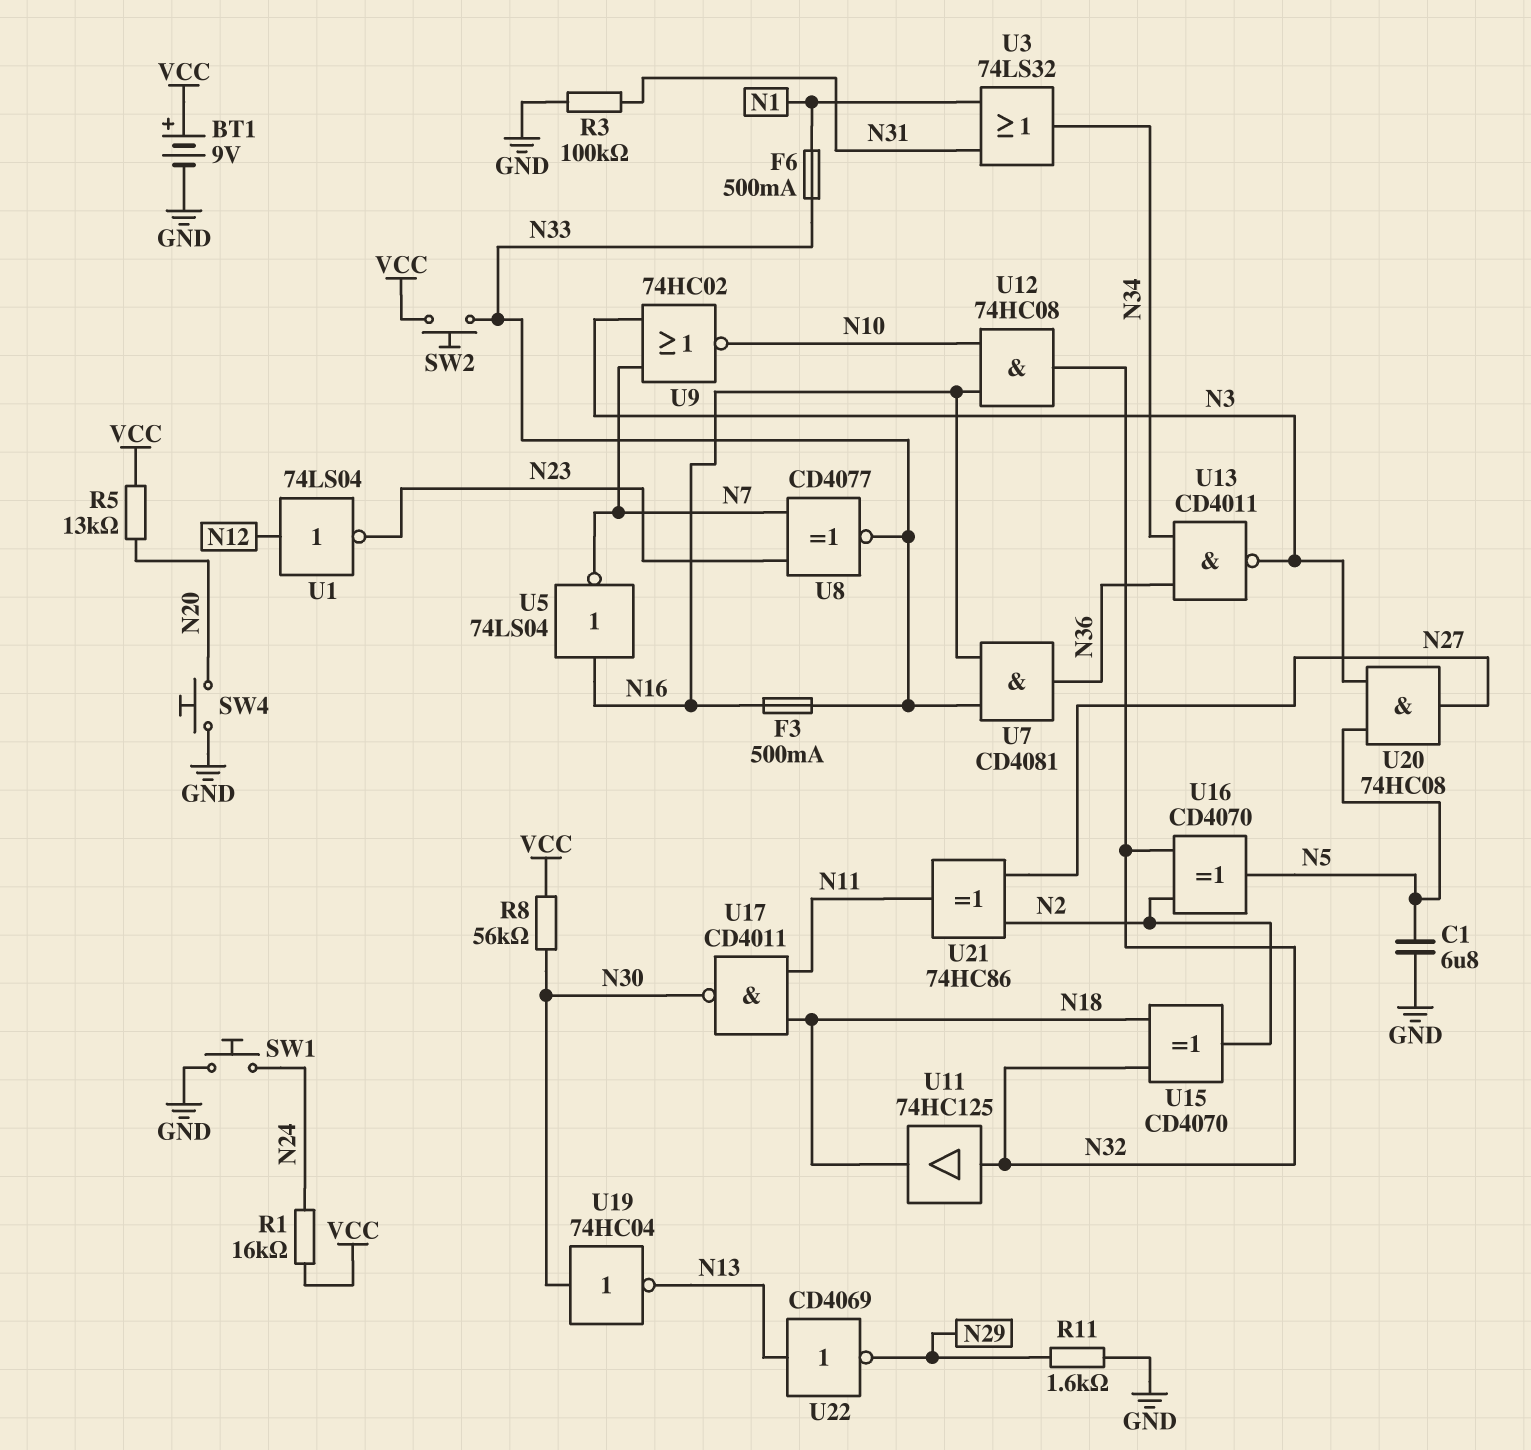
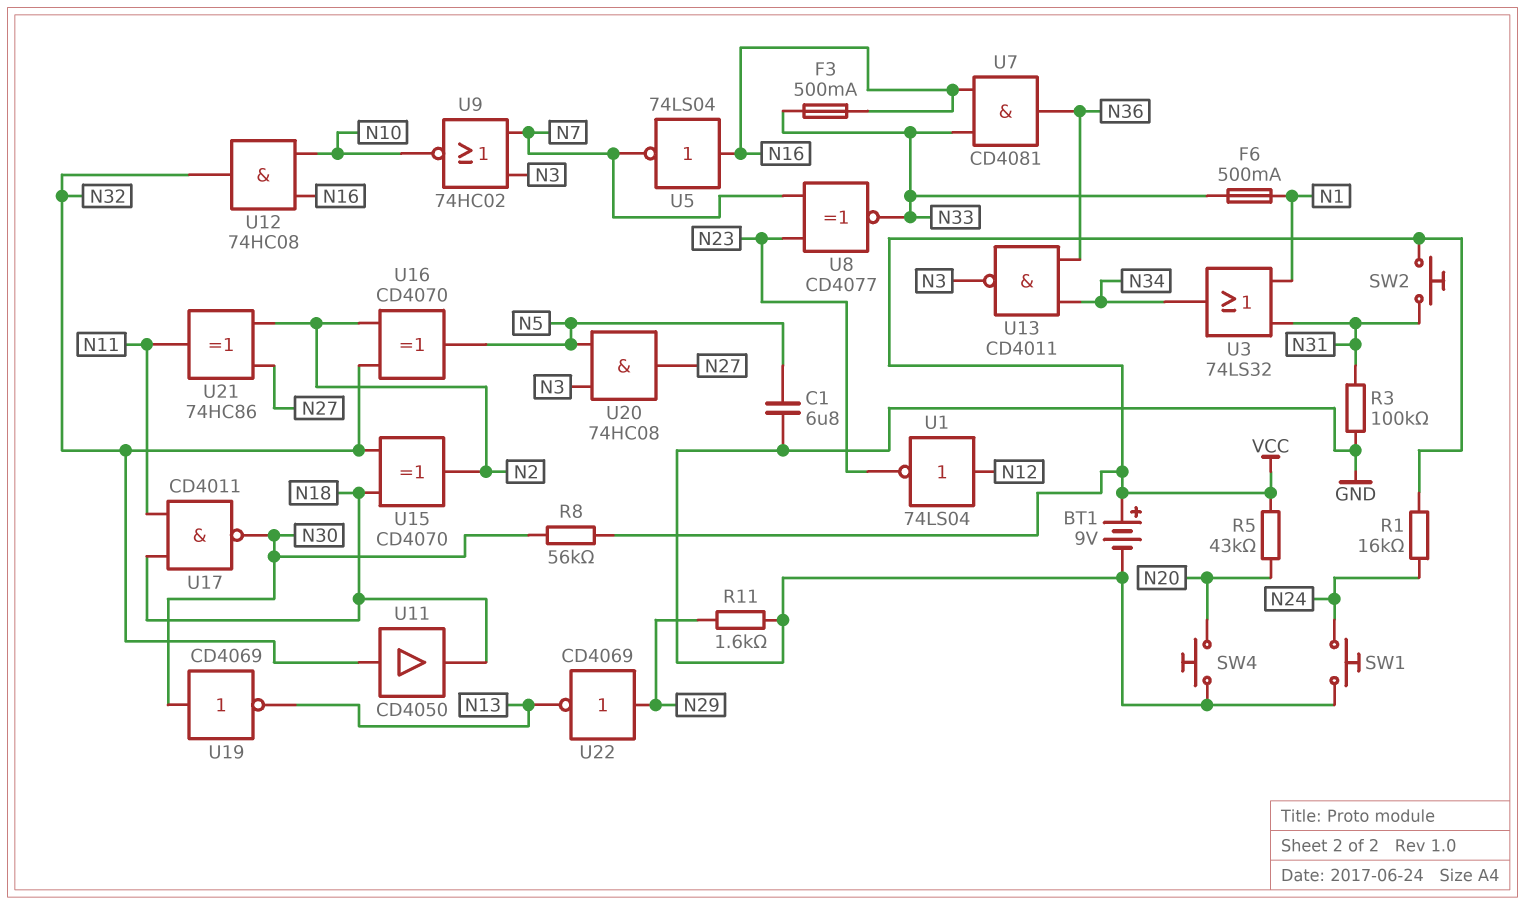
R5: 13k (N20, VCC) -> 43k (N20, VCC)
SW2: button (N33, VCC) -> button (N31, VCC)
U11: buffer 74HC125 (in N32, out N18) -> buffer CD4050 (in N32, out N18)
U19: NOT 74HC04 (in N30, out N13) -> NOT CD4069 (in N30, out N13)
U22: NOT CD4069 (in N13, out N29) -> NOT CD4069 (in N29, out N13)

